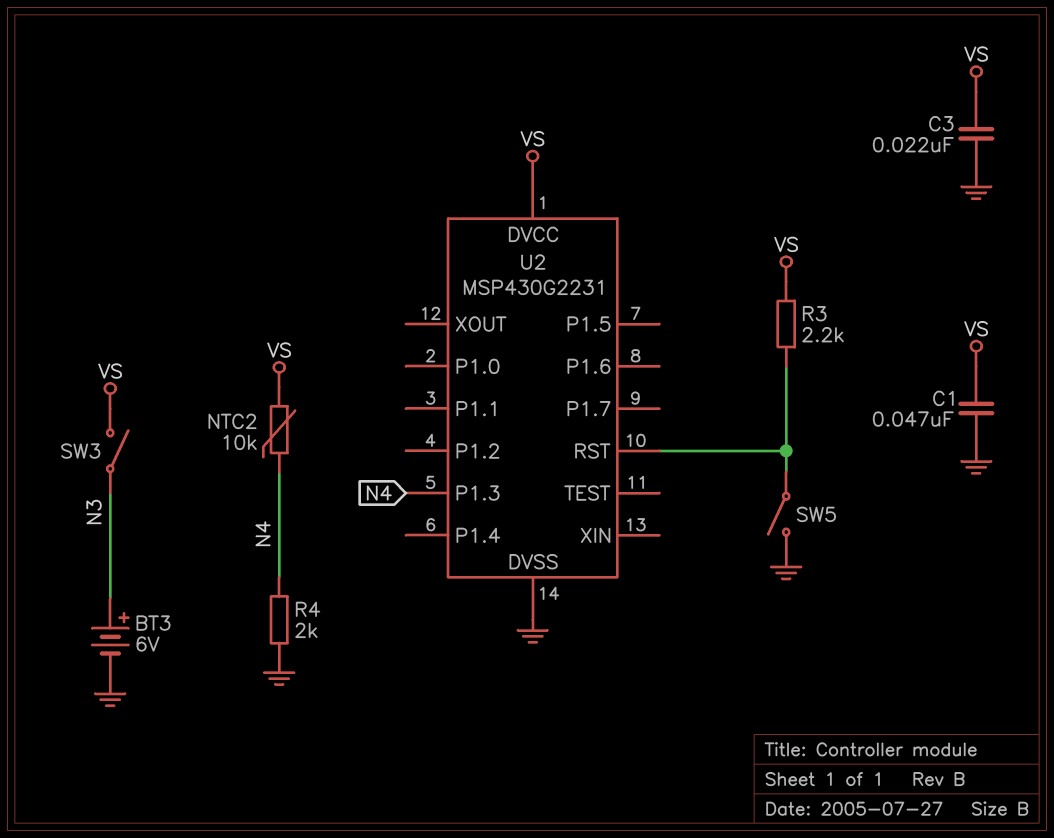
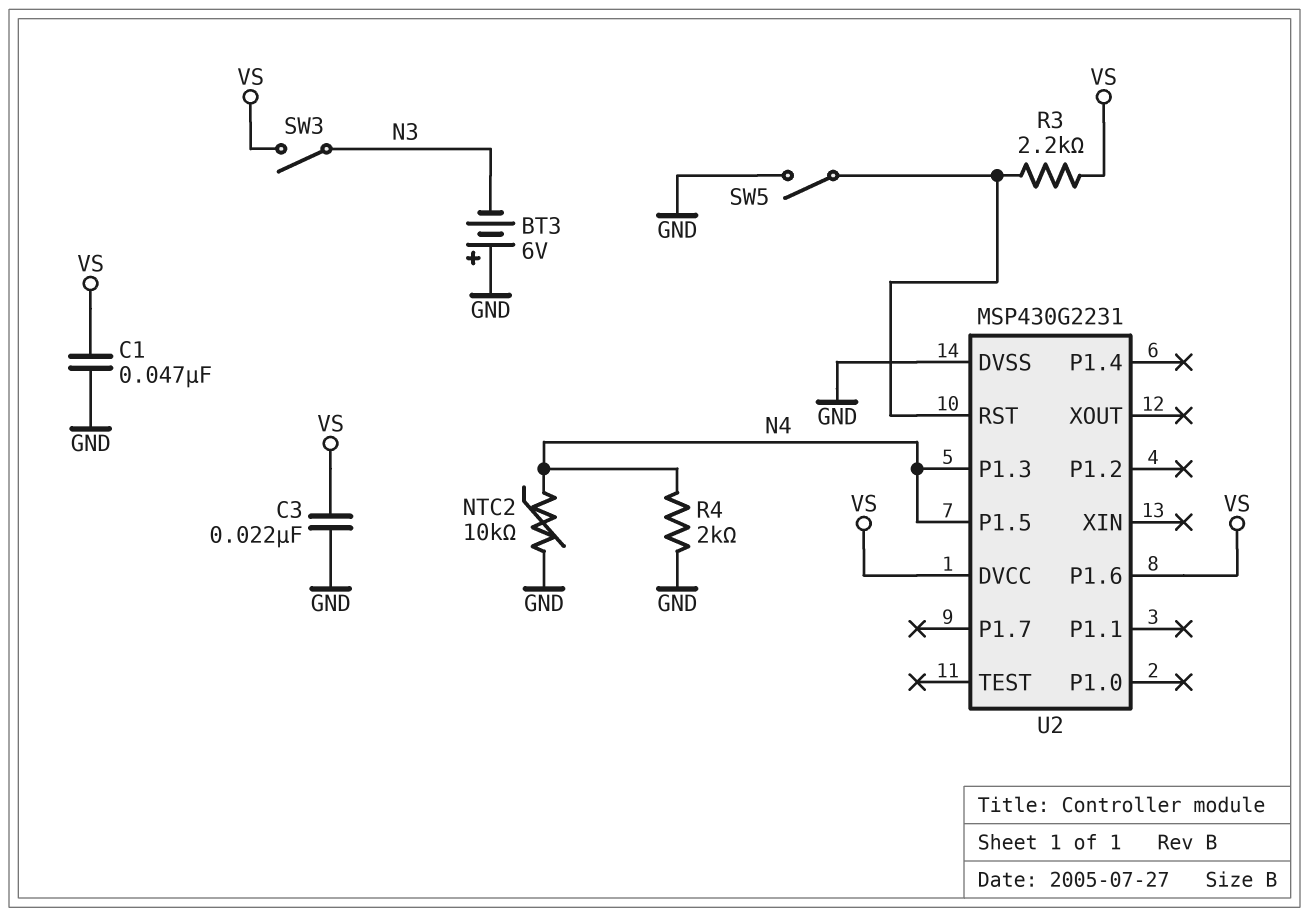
BT3: 6V (plus N3, minus GND) -> 6V (plus GND, minus N3)
NTC2: 10k (N4, VS) -> 10k (GND, N4)
U2 pin P1.5: none -> N4
U2 pin P1.6: none -> VS

